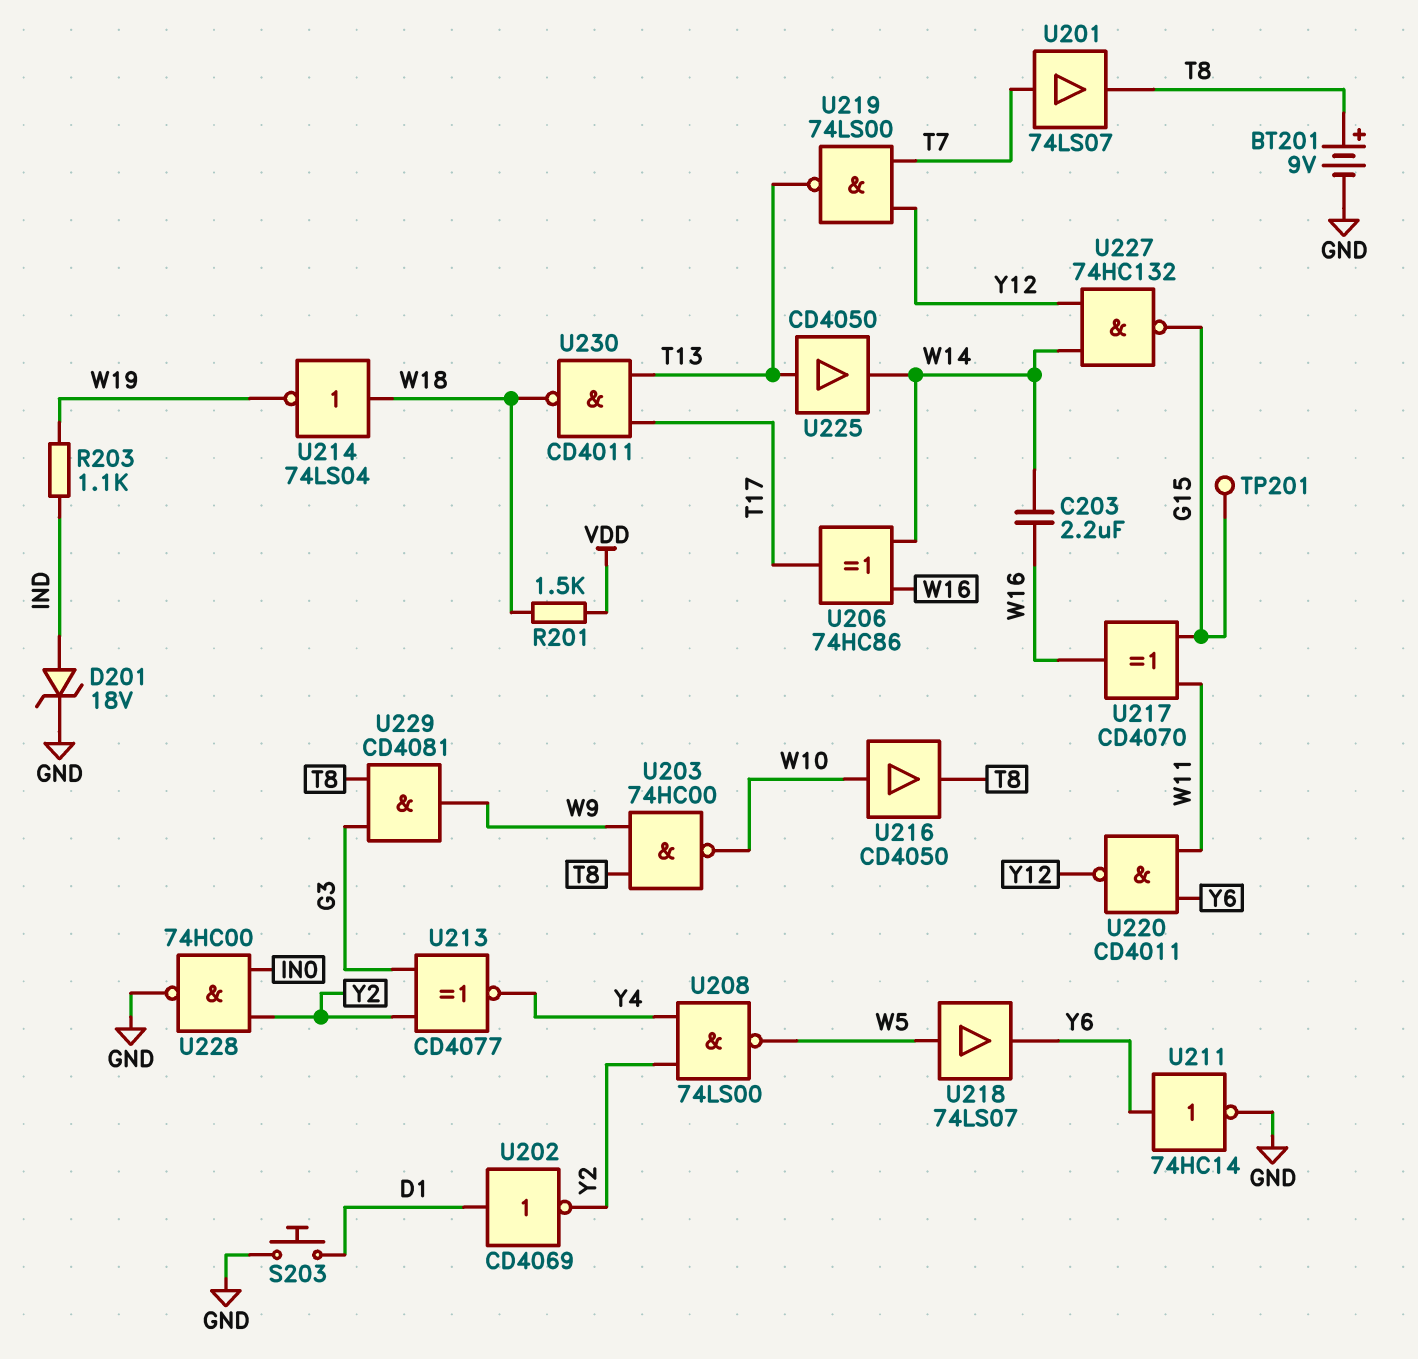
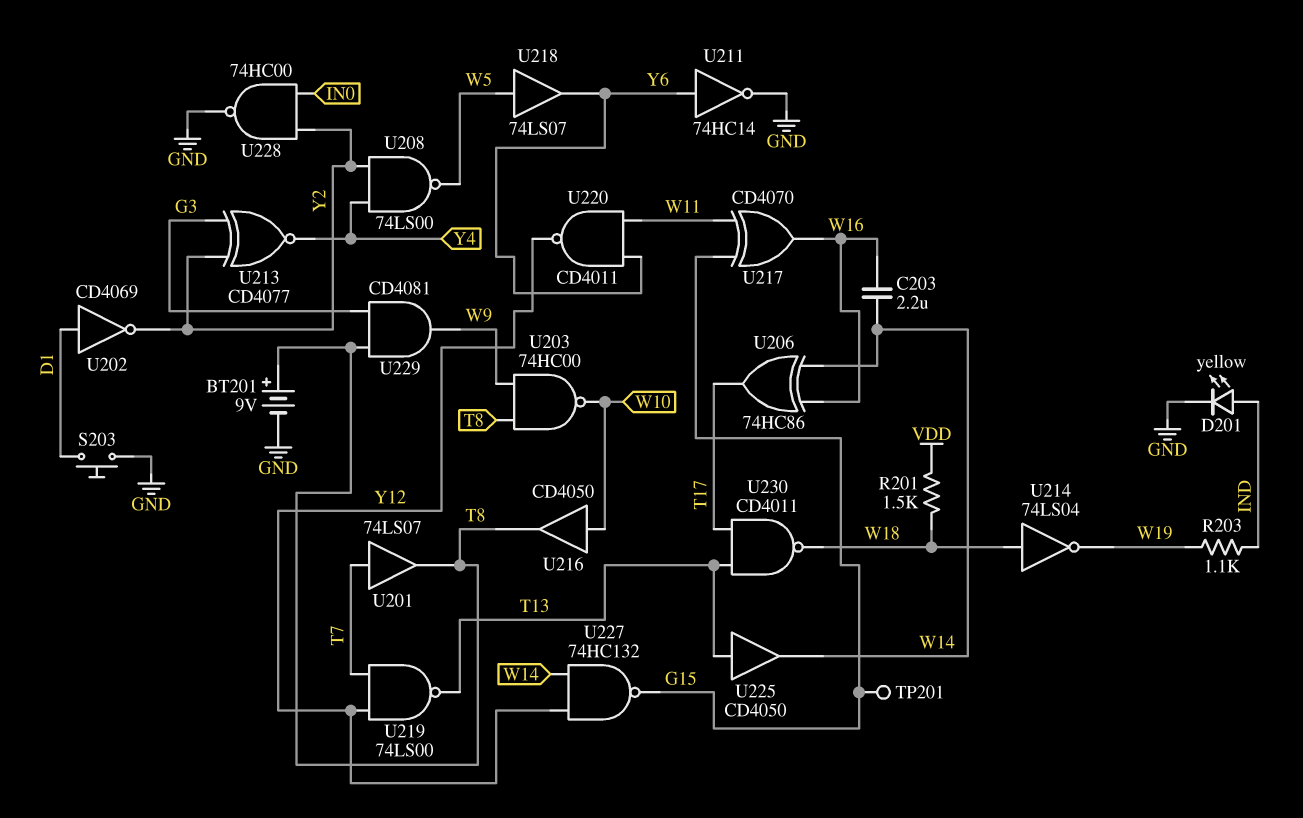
D201: zener 18V (A IND, K GND) -> LED yellow (A IND, K GND)

